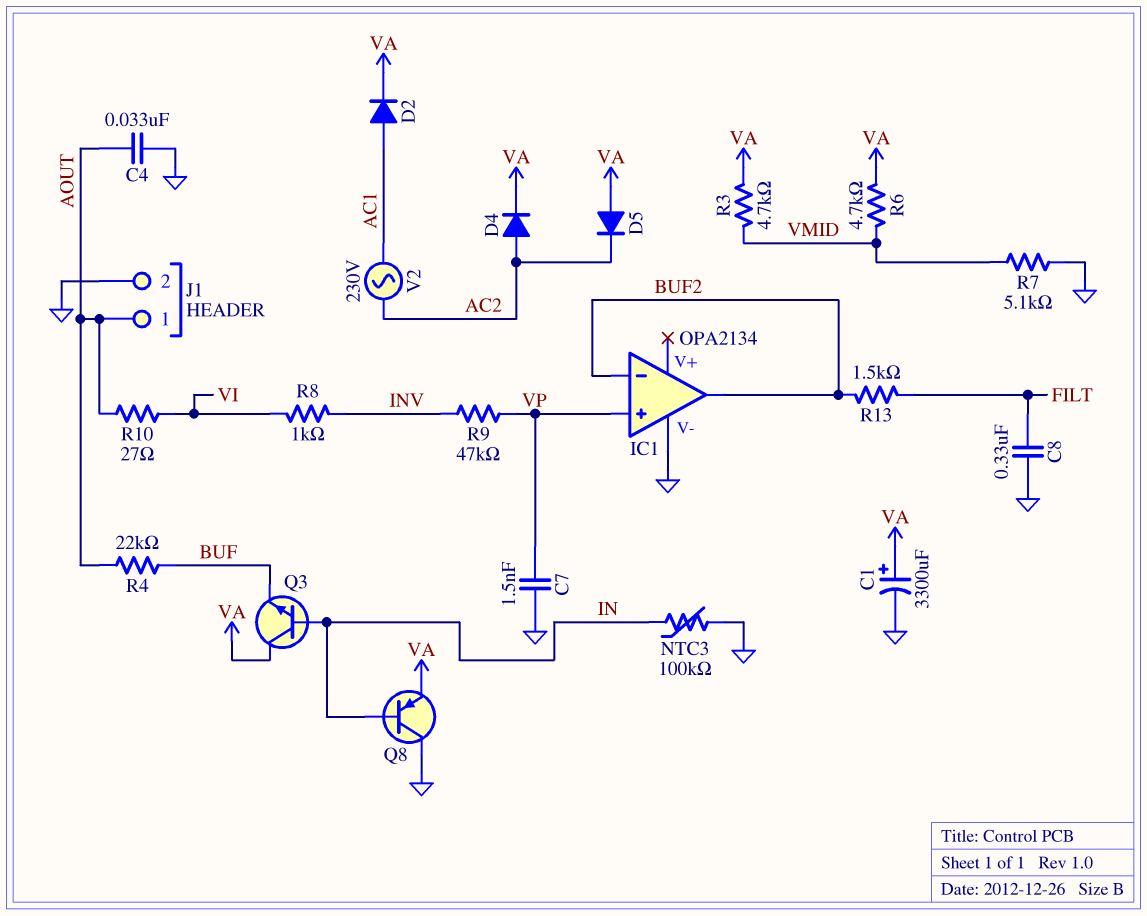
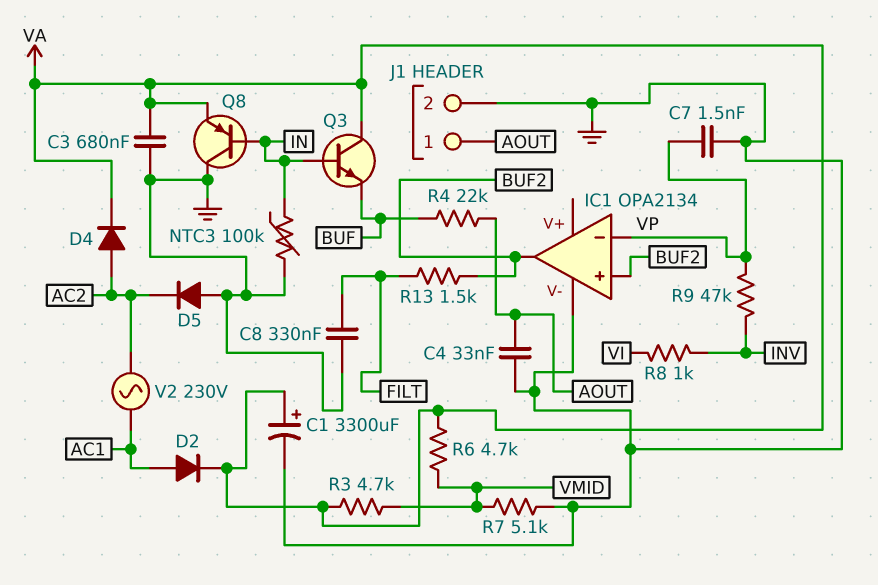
C3: none -> 680nF (GND, VA)
D5: diode (A VA, K AC2) -> diode (A GND, K AC2)
IC1 pin in+: VP -> BUF2
IC1 pin in-: BUF2 -> VP
R10: 27 (AOUT, VI) -> none

